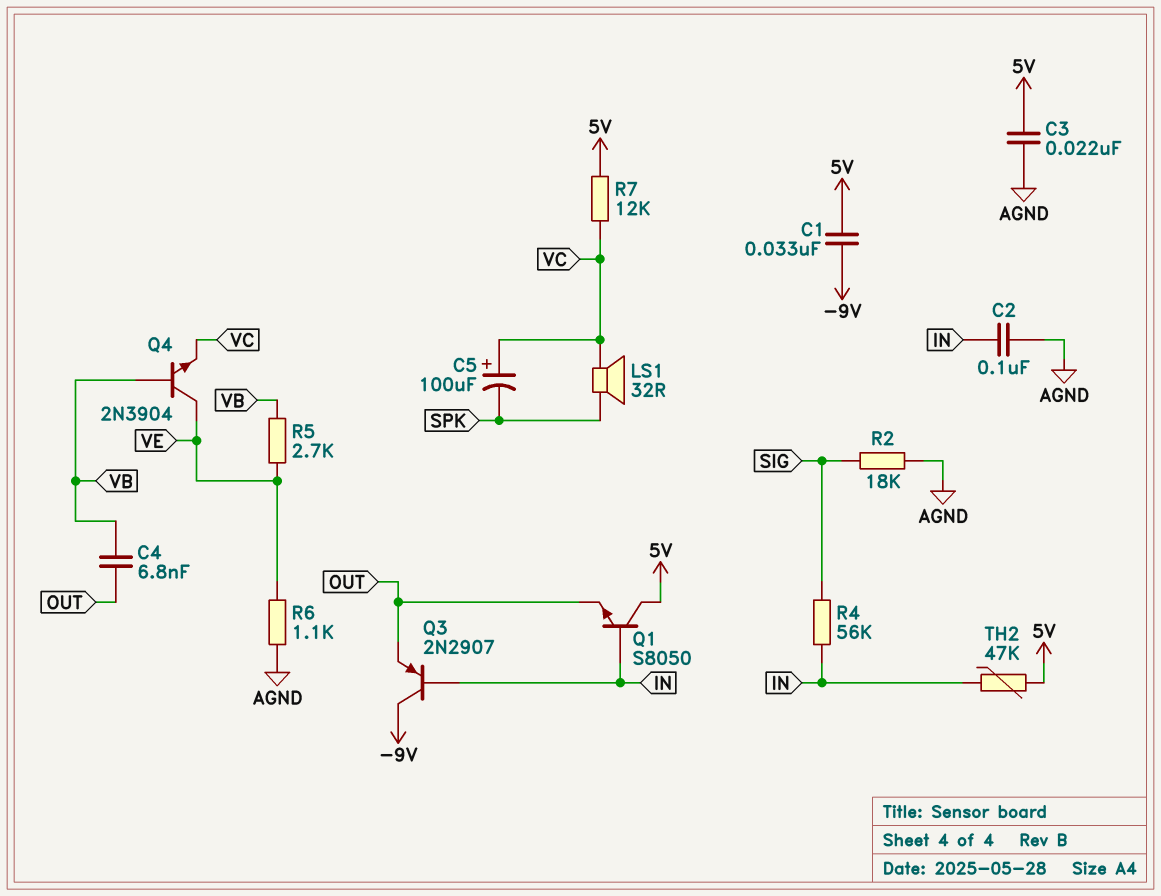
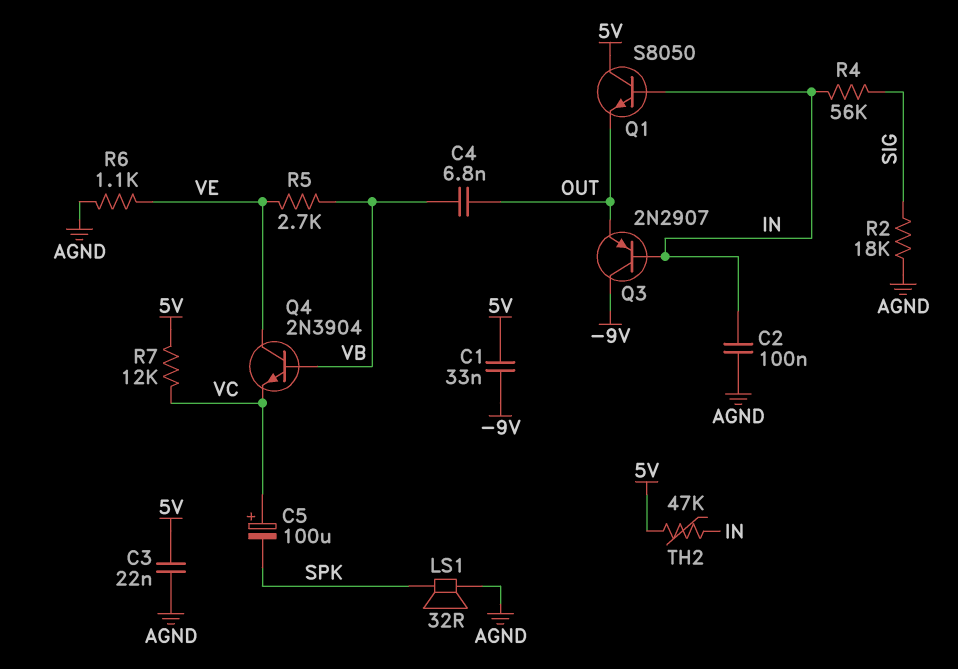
LS1: speaker 32R (SPK, VC) -> speaker 32R (AGND, SPK)

